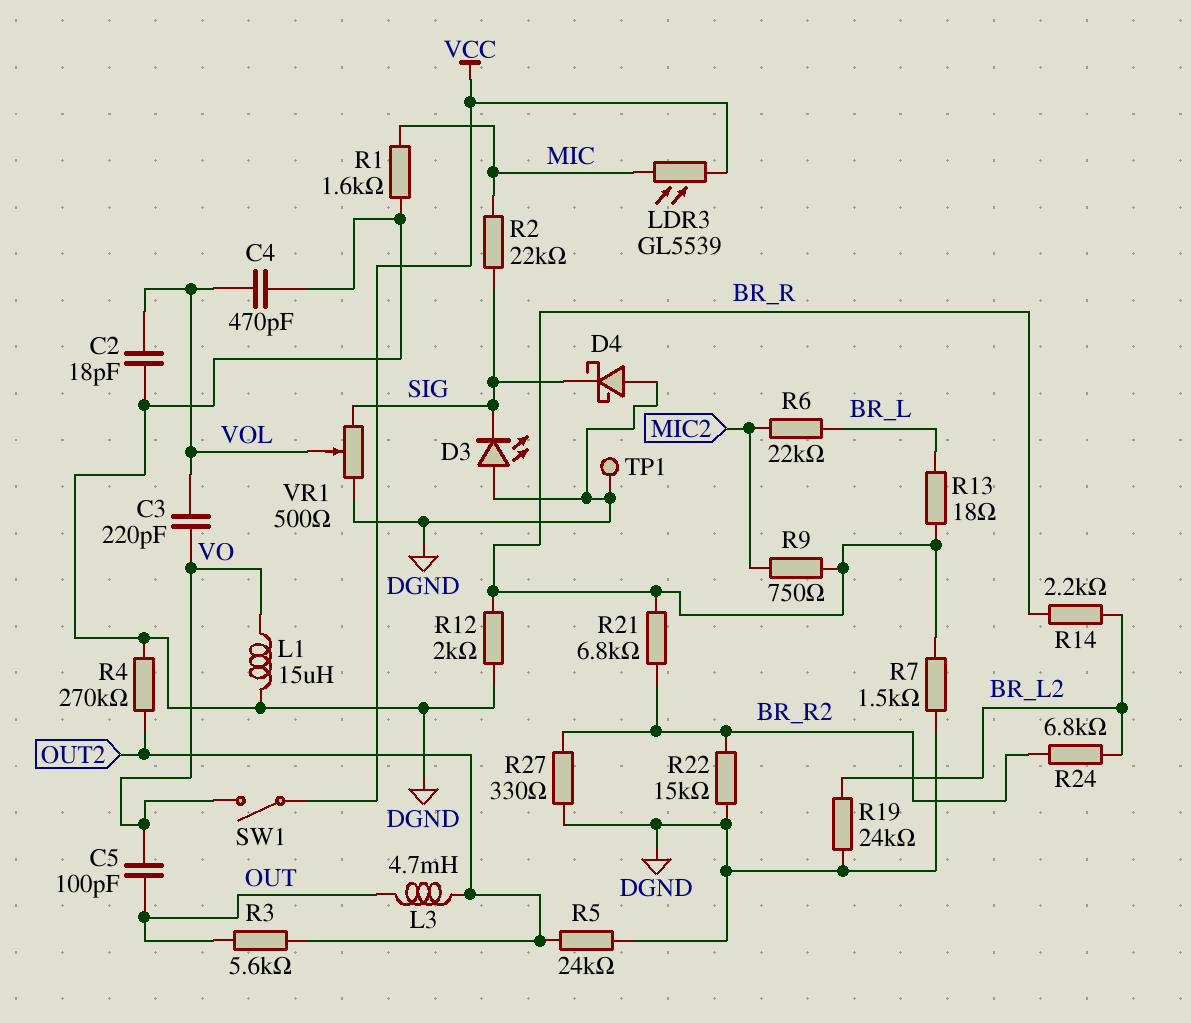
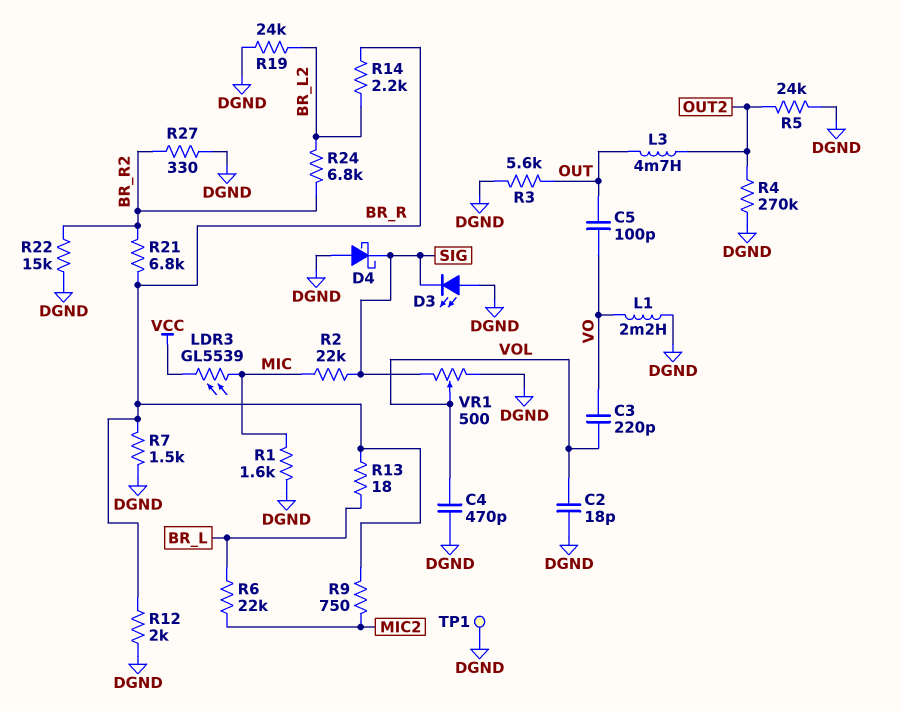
L1: 15uH (DGND, VO) -> 2.2mH (DGND, VO)
R3: 5.6k (OUT, OUT2) -> 5.6k (DGND, OUT)
SW1: switch (VCC, VO) -> none

